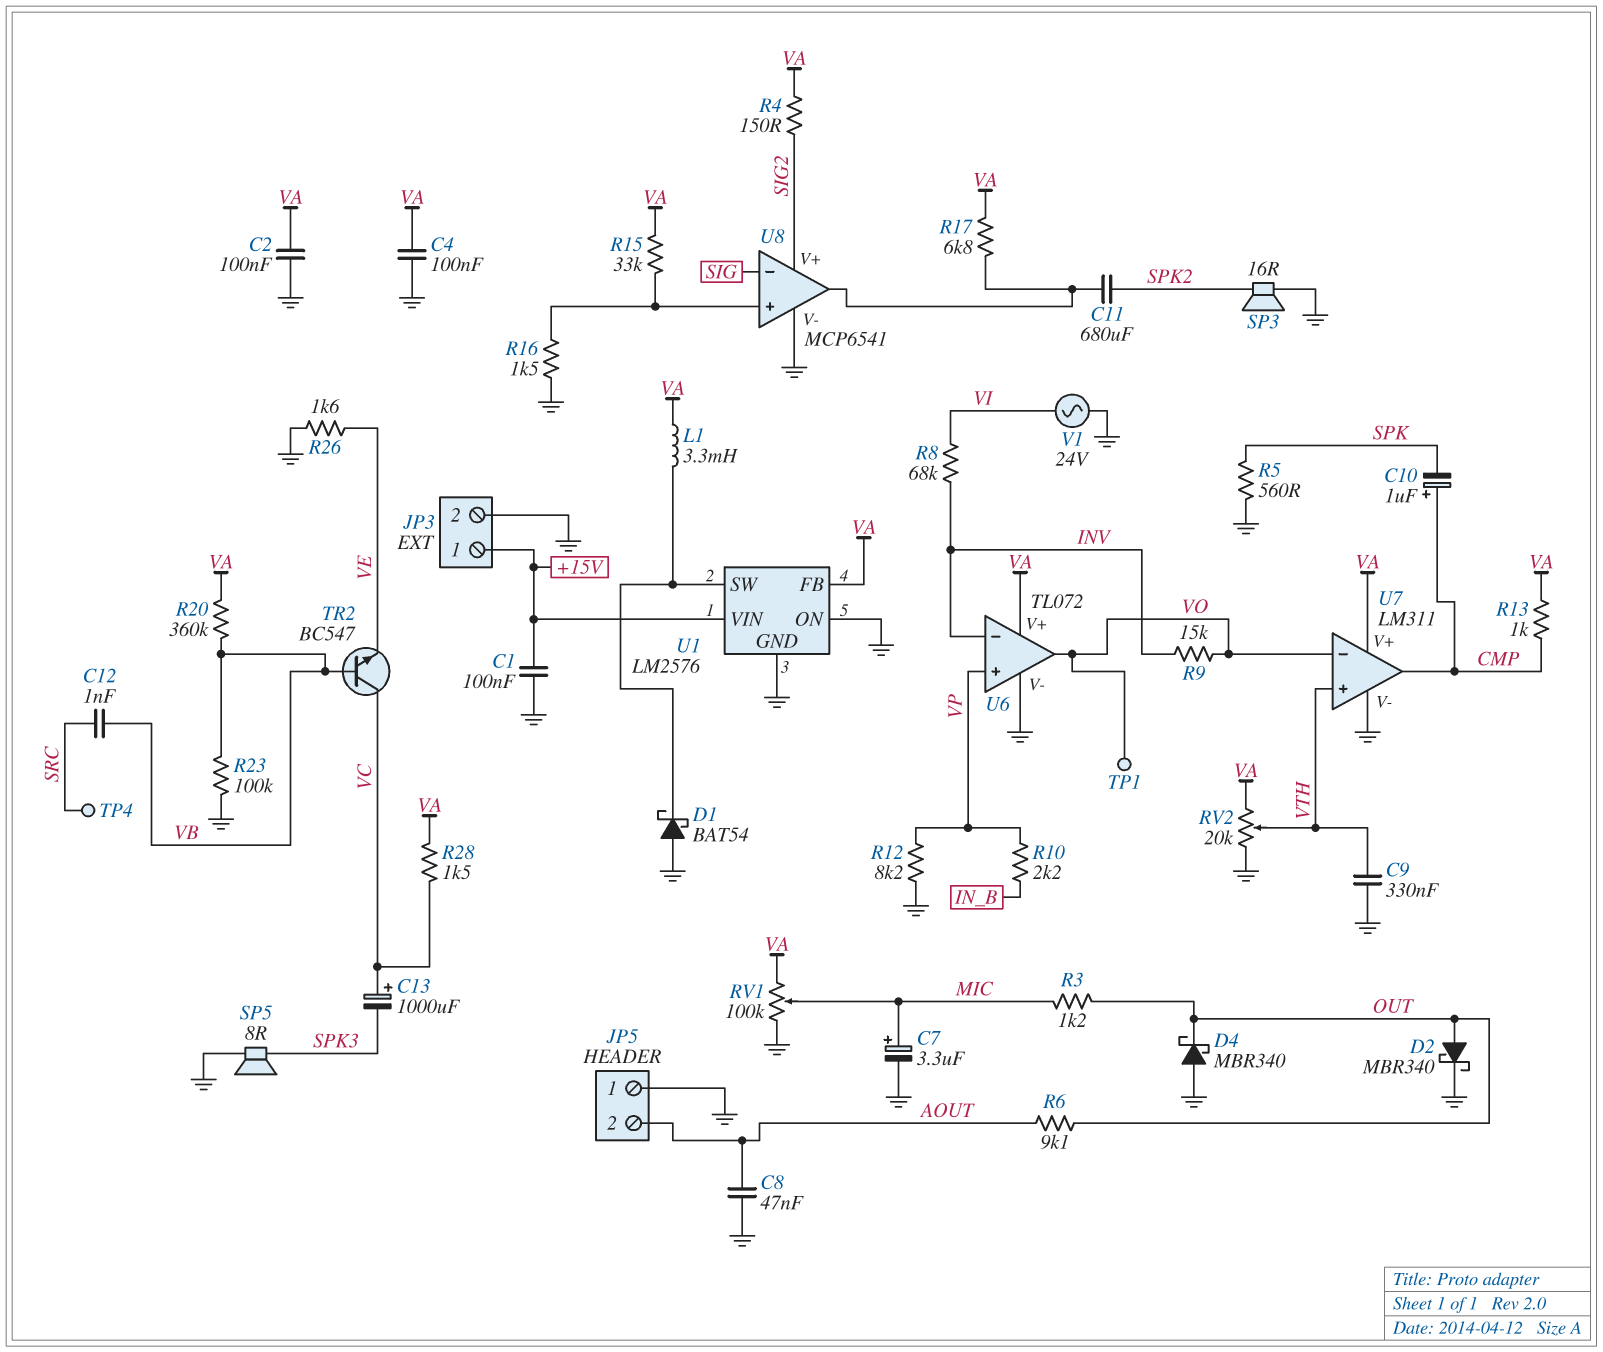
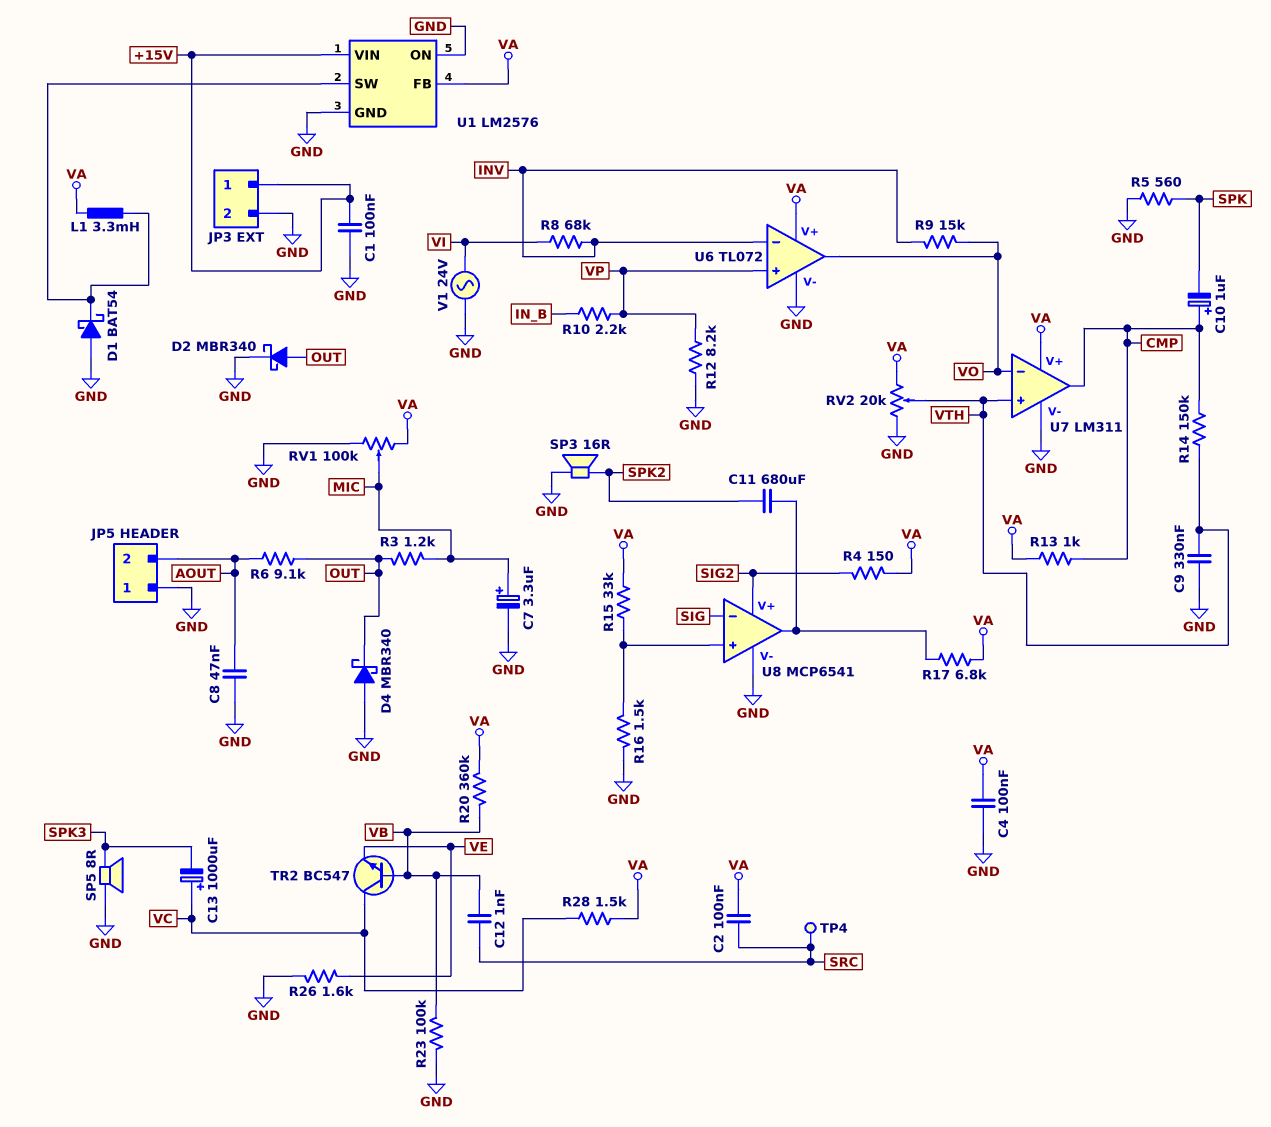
C2: 100nF (GND, VA) -> 100nF (SRC, VA)
R14: none -> 150k (CMP, VTH)
TP1: test point (VO) -> none

